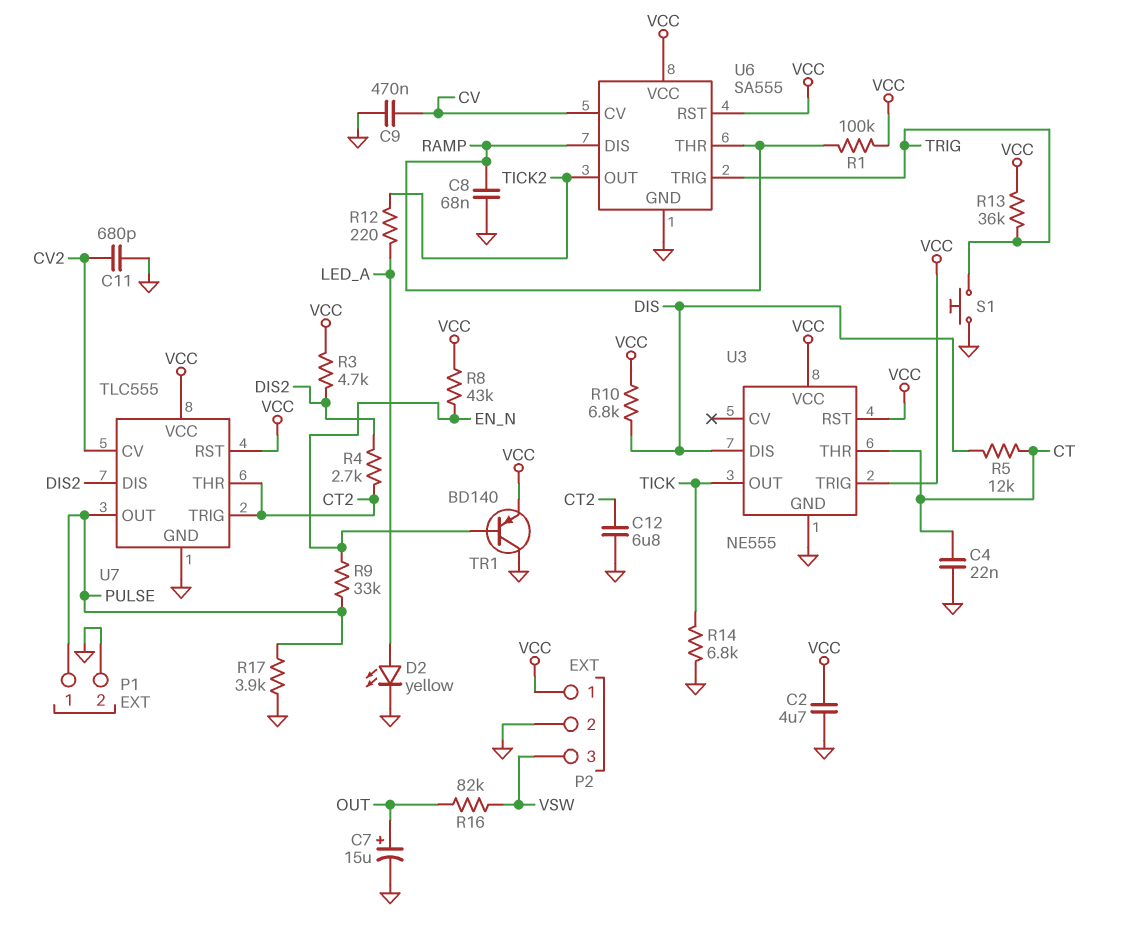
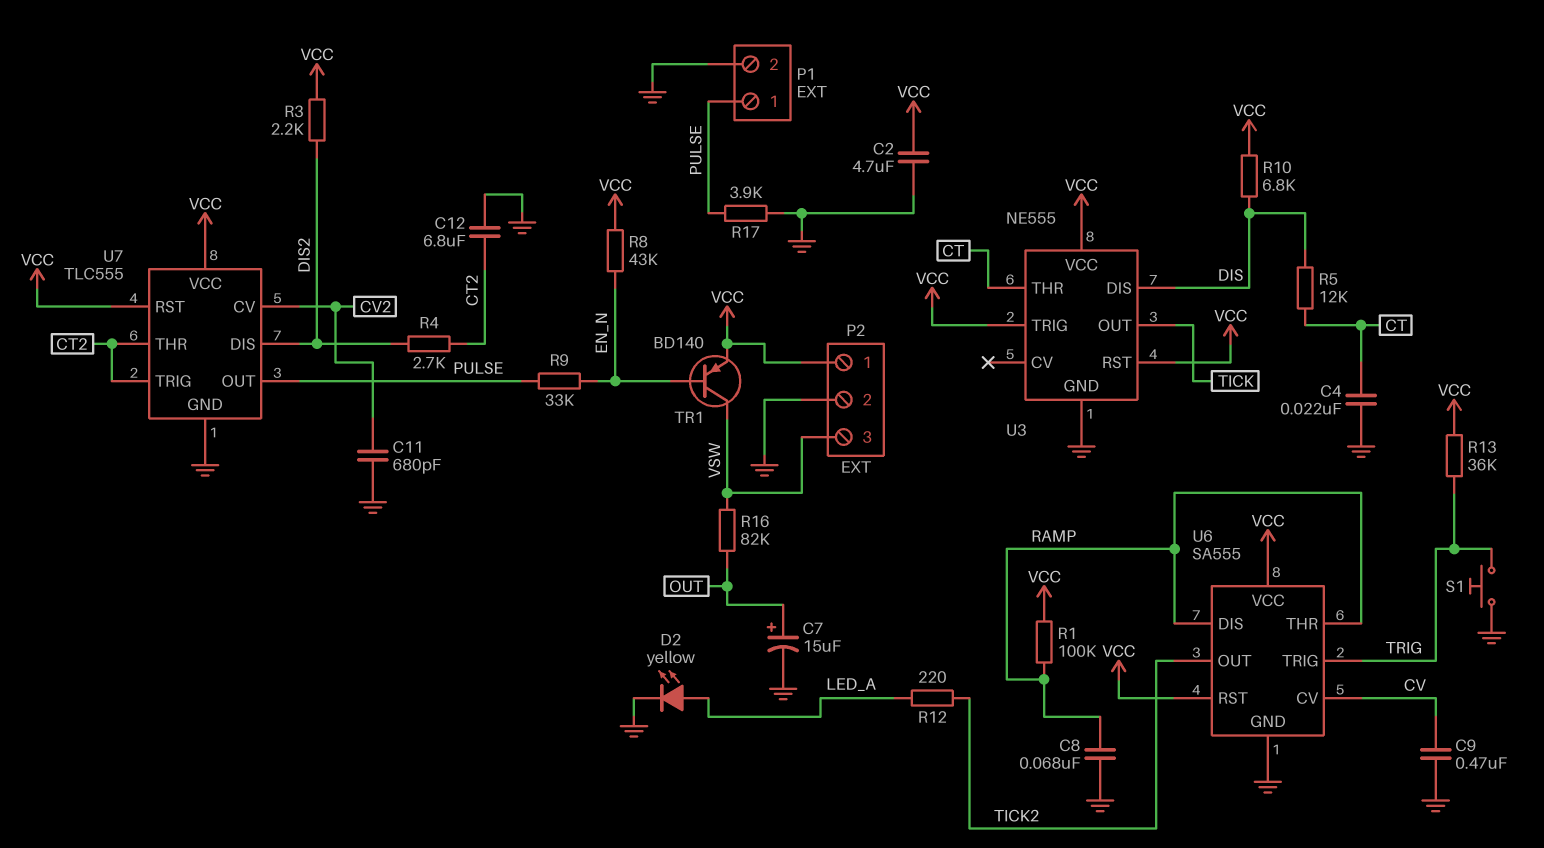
R3: 4.7k (DIS2, VCC) -> 2.2k (DIS2, VCC)
R14: 6.8k (GND, TICK) -> none
TR1: PNP BD140 (B EN_N, C GND, E VCC) -> PNP BD140 (B EN_N, C VSW, E VCC)

